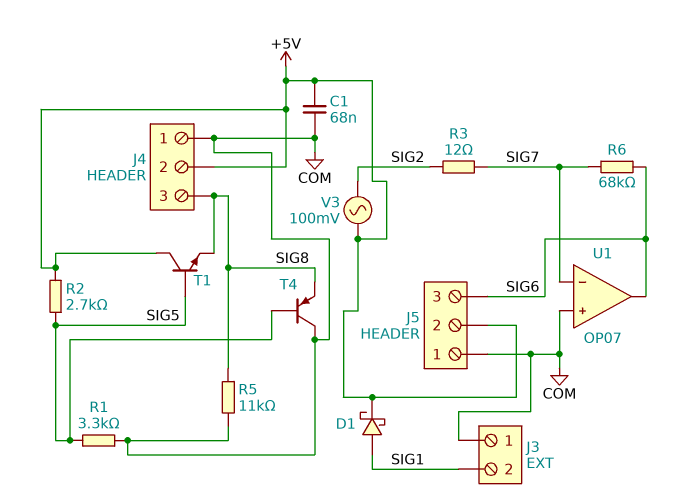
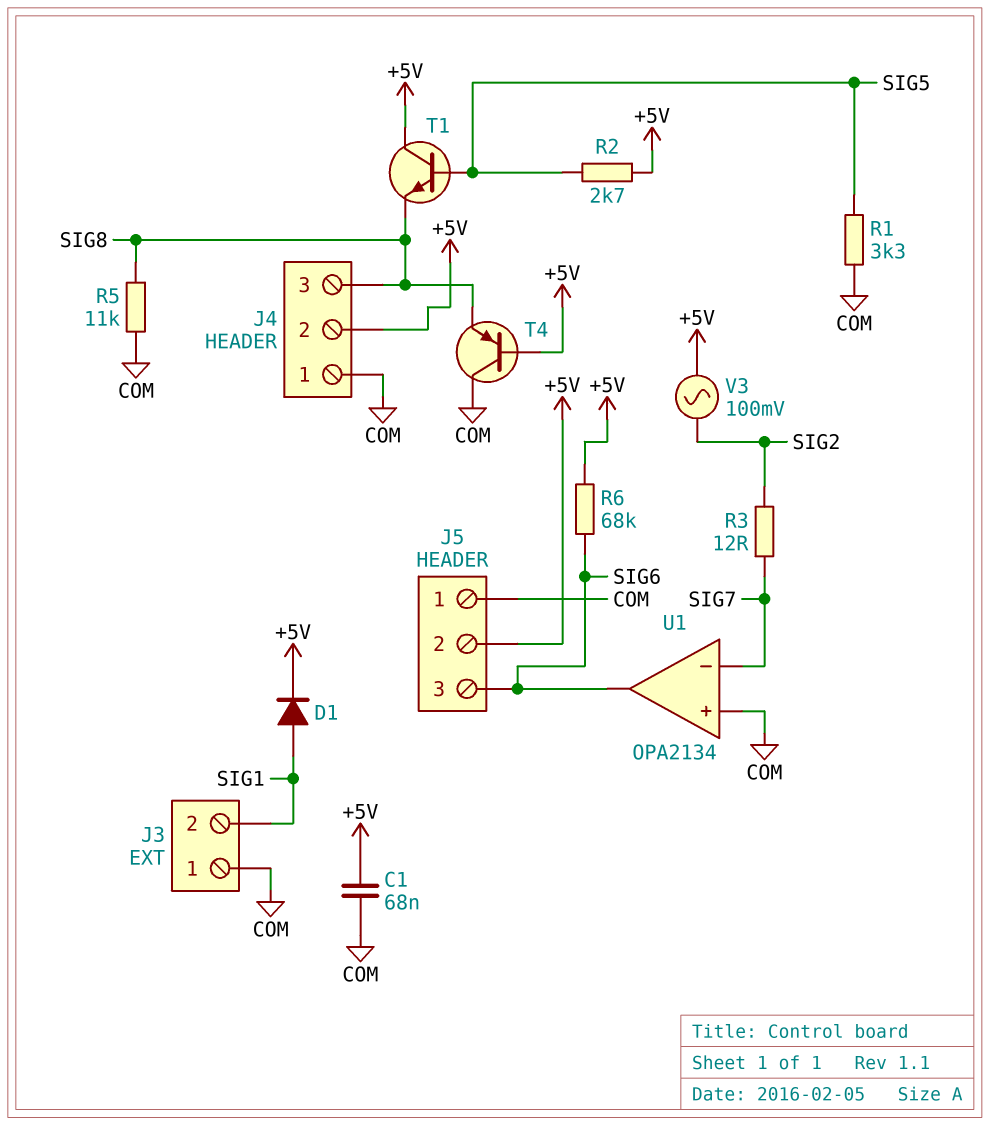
D1: schottky (A SIG1, K +5V) -> diode (A SIG1, K +5V)
R6: 68k (SIG6, SIG7) -> 68k (+5V, SIG6)
T4: PNP (B SIG5, C COM, E SIG8) -> PNP (B +5V, C COM, E SIG8)
U1: OP07 -> OPA2134

